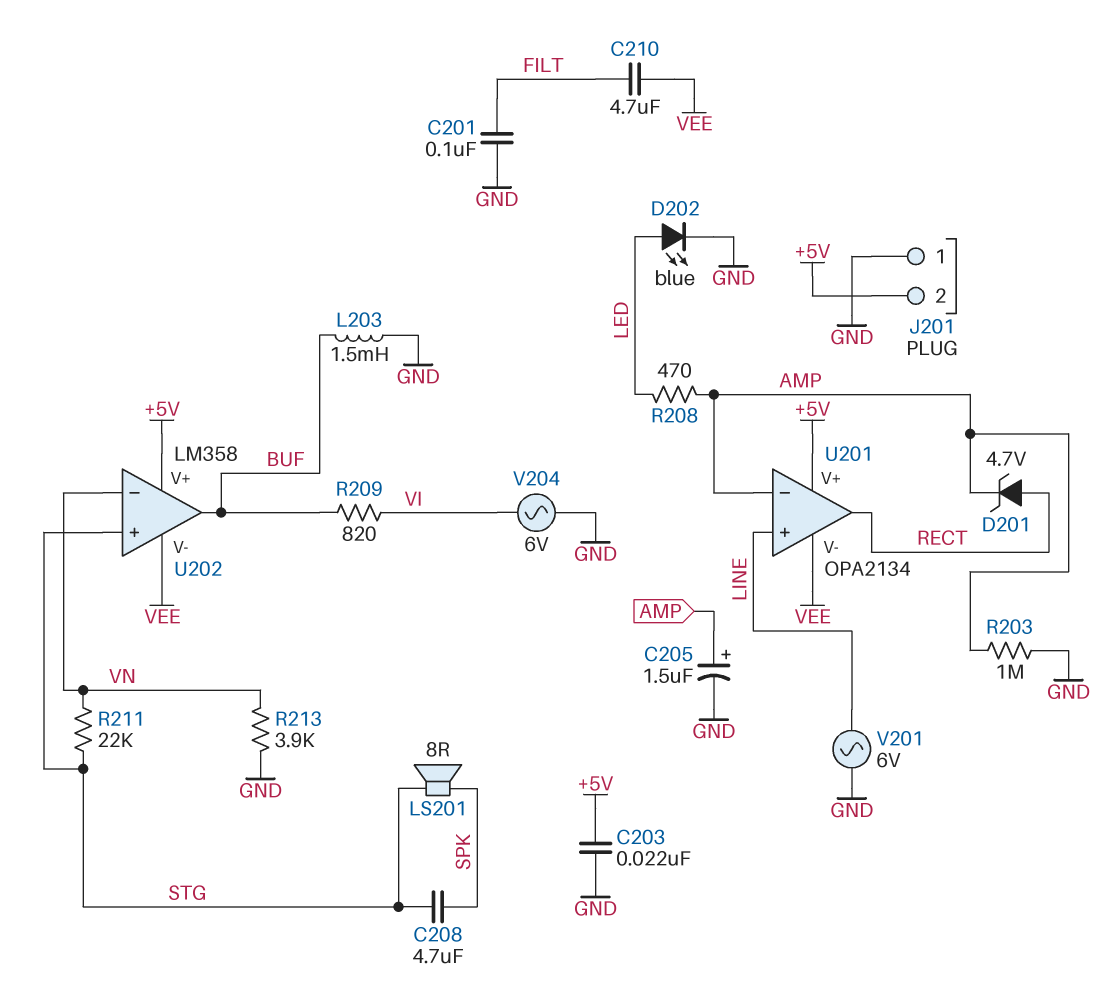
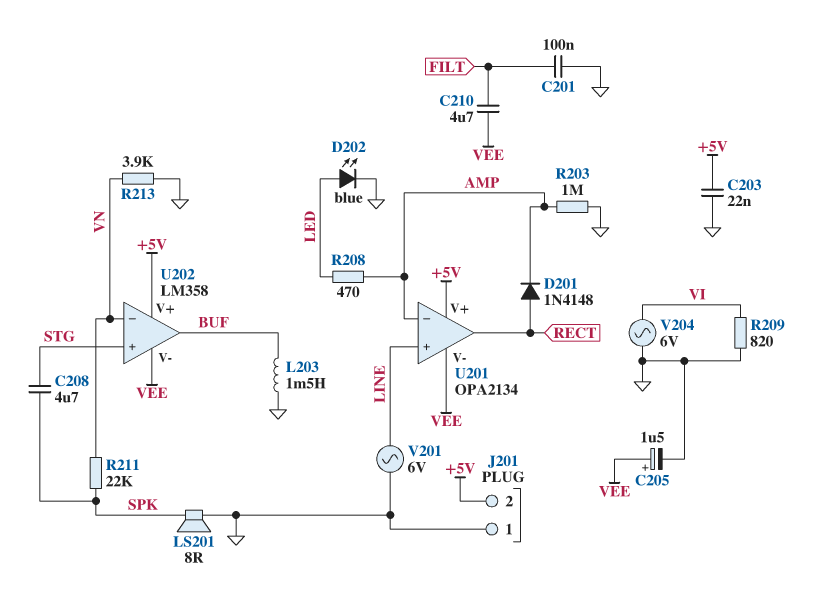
C205: 1.5uF (plus AMP, minus GND) -> 1.5uF (plus VEE, minus GND)
D201: zener 4.7V (A RECT, K AMP) -> diode 1N4148 (A RECT, K AMP)
LS201: speaker 8R (SPK, STG) -> speaker 8R (GND, SPK)
R209: 820 (BUF, VI) -> 820 (GND, VI)
R211: 22k (STG, VN) -> 22k (SPK, VN)

